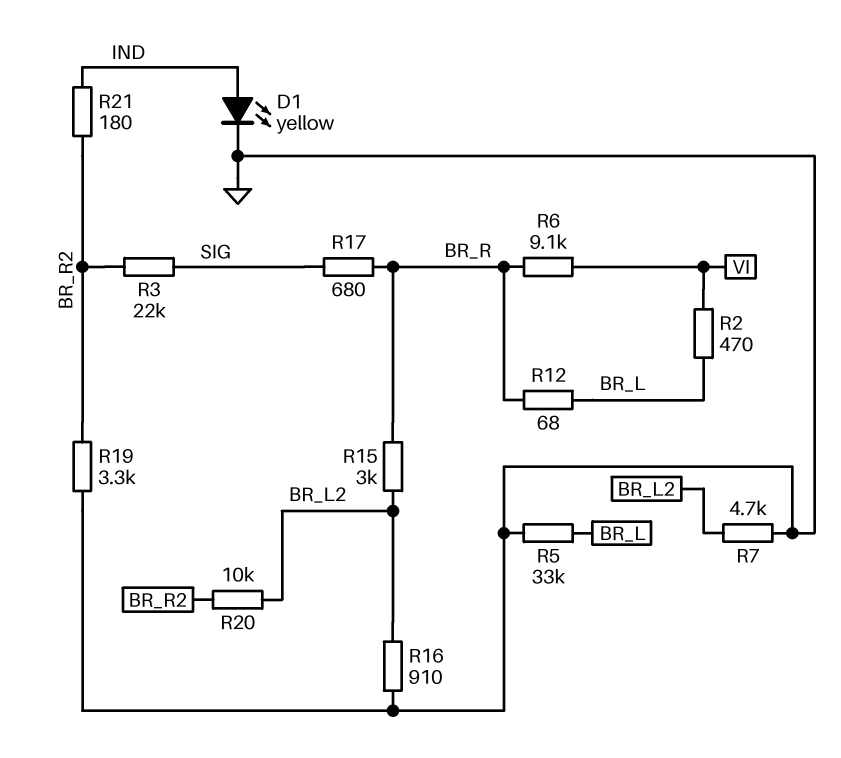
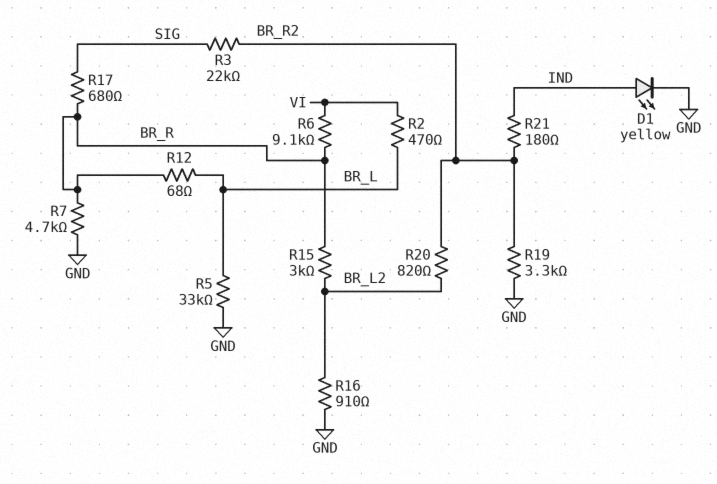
R7: 4.7k (BR_L2, GND) -> 4.7k (BR_R, GND)
R20: 10k (BR_L2, BR_R2) -> 820 (BR_L2, BR_R2)

